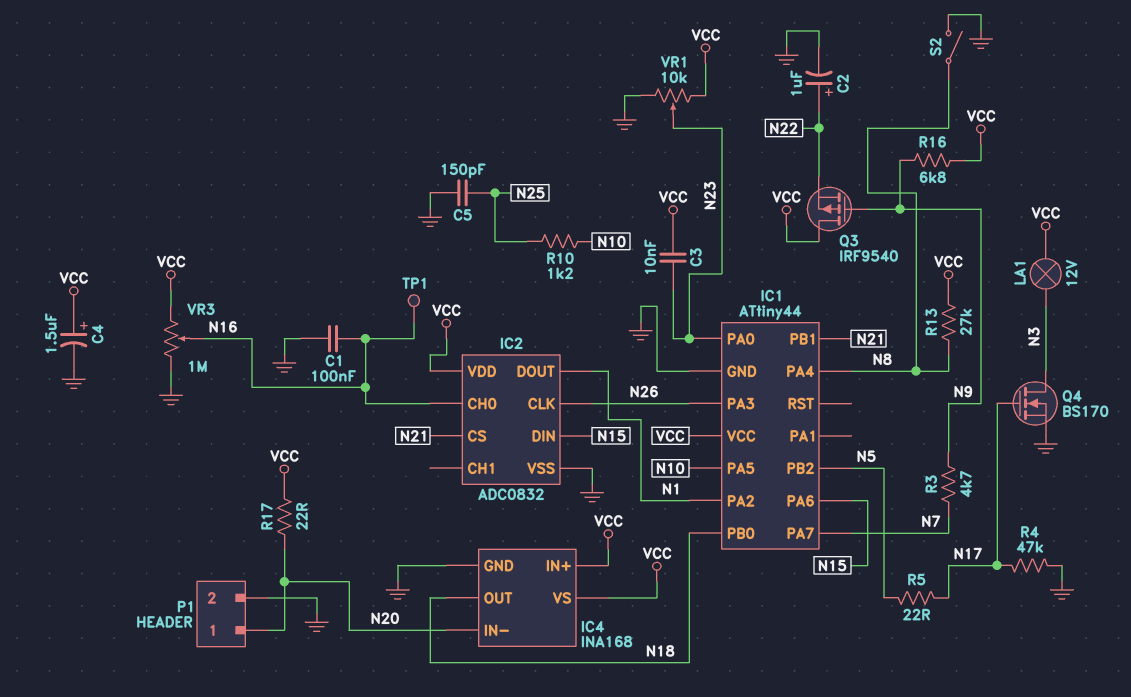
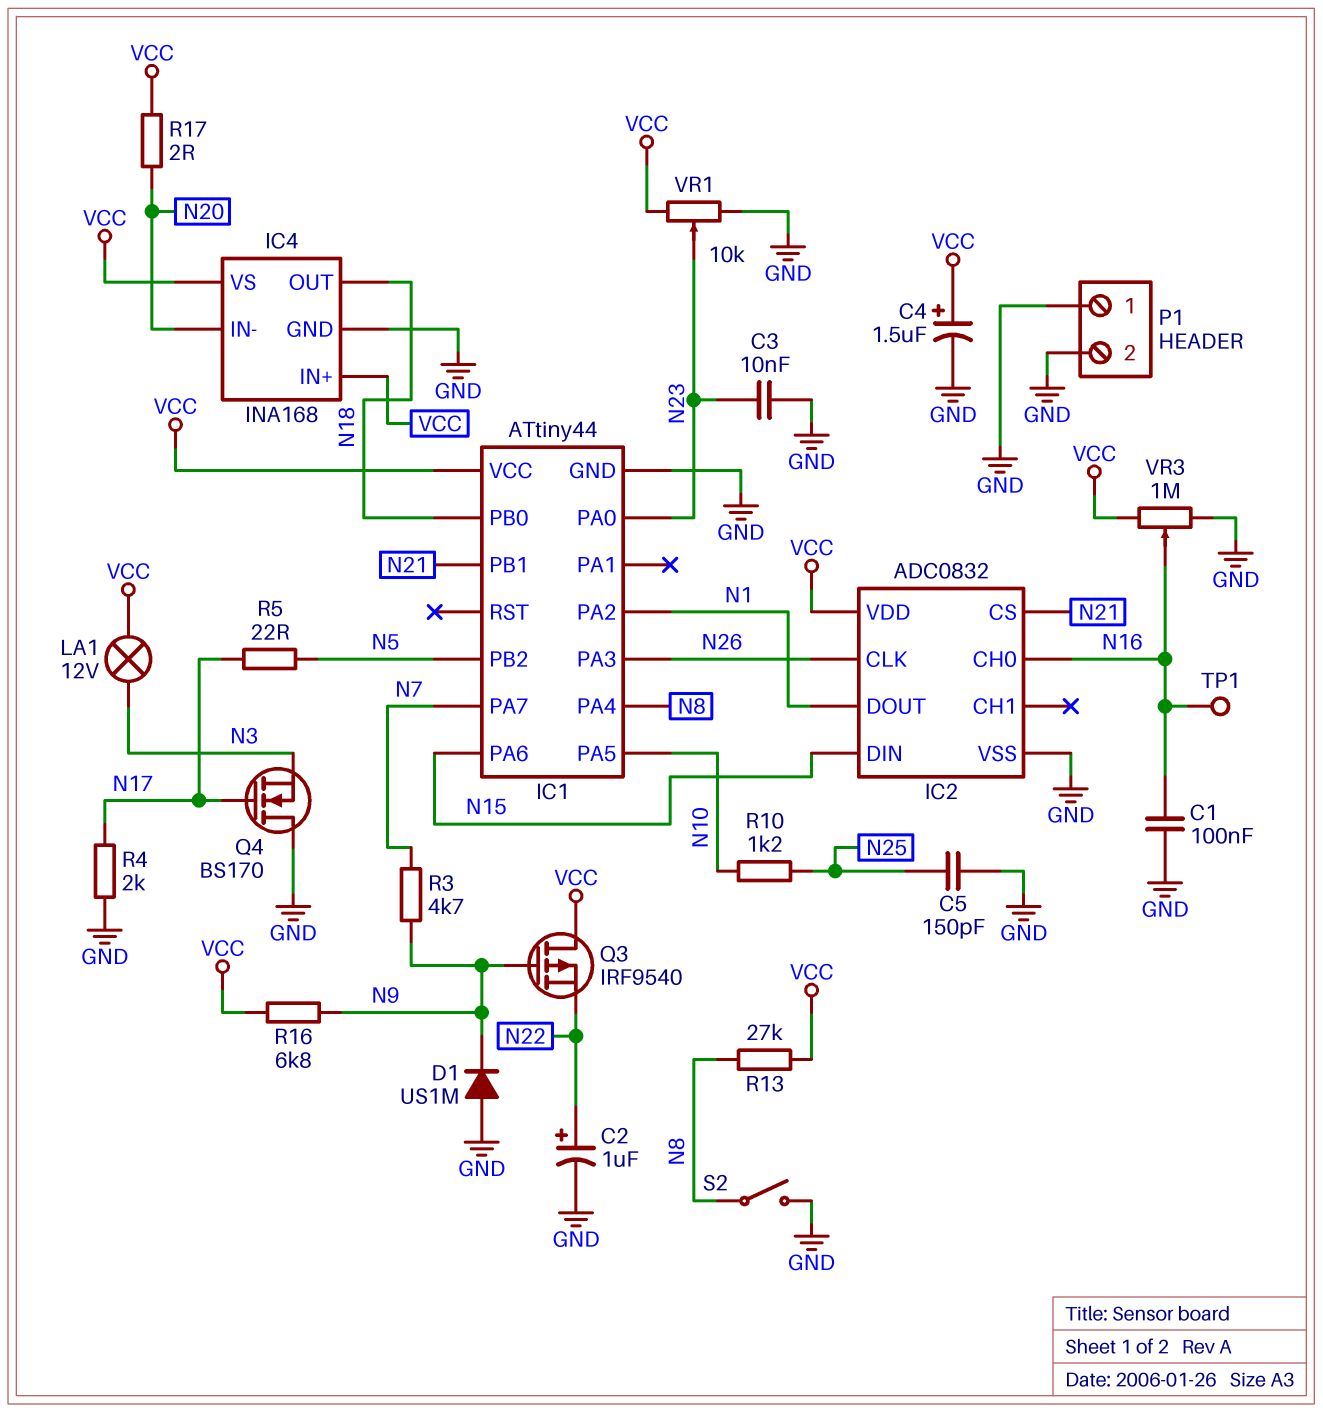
C3: 10nF (N23, VCC) -> 10nF (GND, N23)
D1: none -> diode US1M (A GND, K N9)
P1 pin 1: N20 -> GND
Q4: NMOS BS170 (G N17, D N3, S GND) -> NMOS BS170 (G N17, D GND, S N3)
R4: 47k (GND, N17) -> 2k (GND, N17)
R17: 22 (N20, VCC) -> 2 (N20, VCC)

